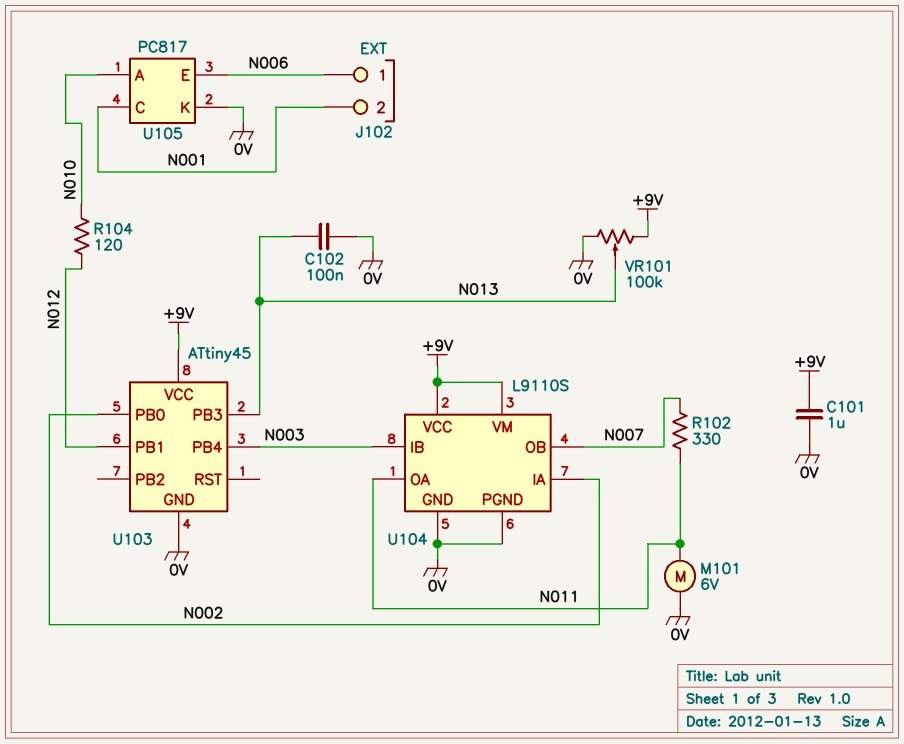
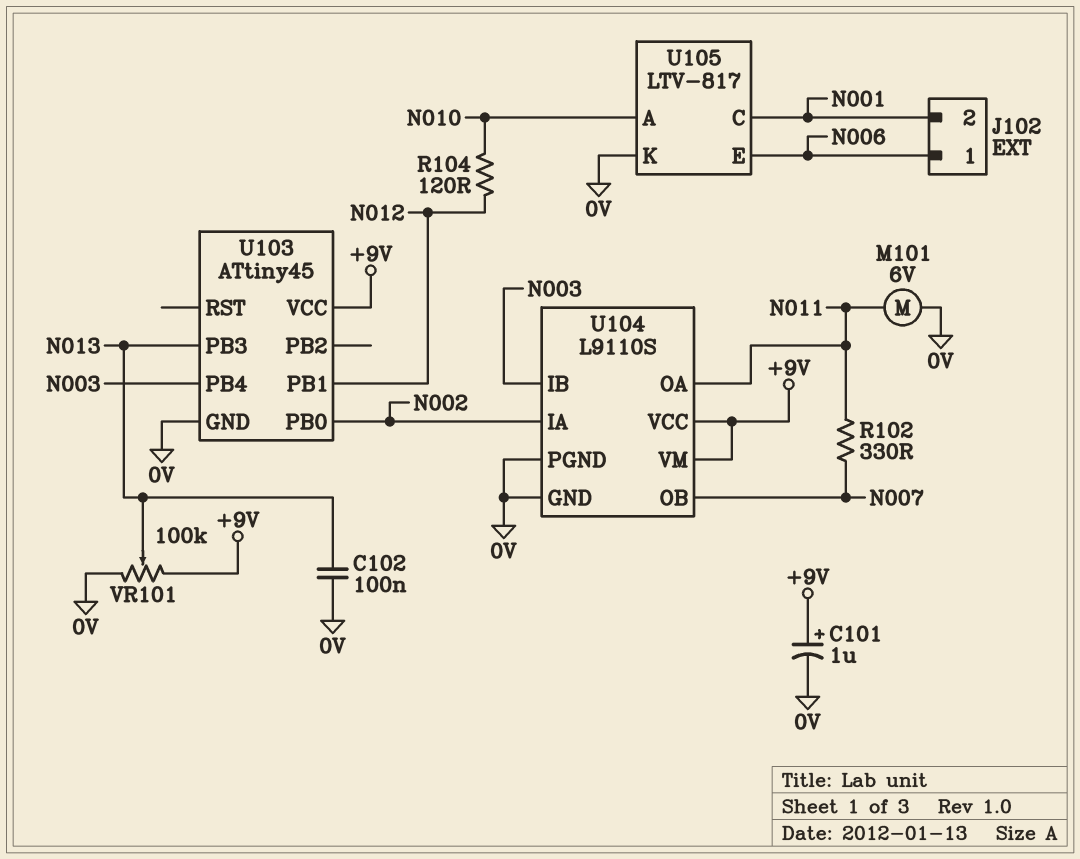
C101: 1uF (+9V, 0V) -> 1uF (plus +9V, minus 0V)
U105: PC817 -> LTV-817

